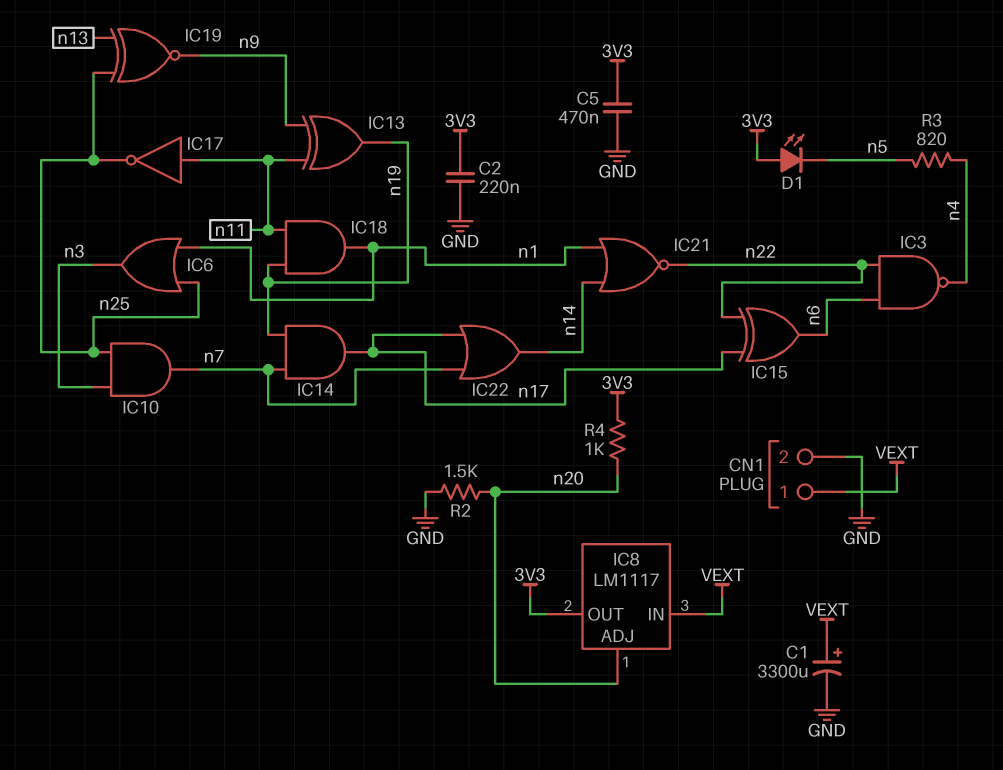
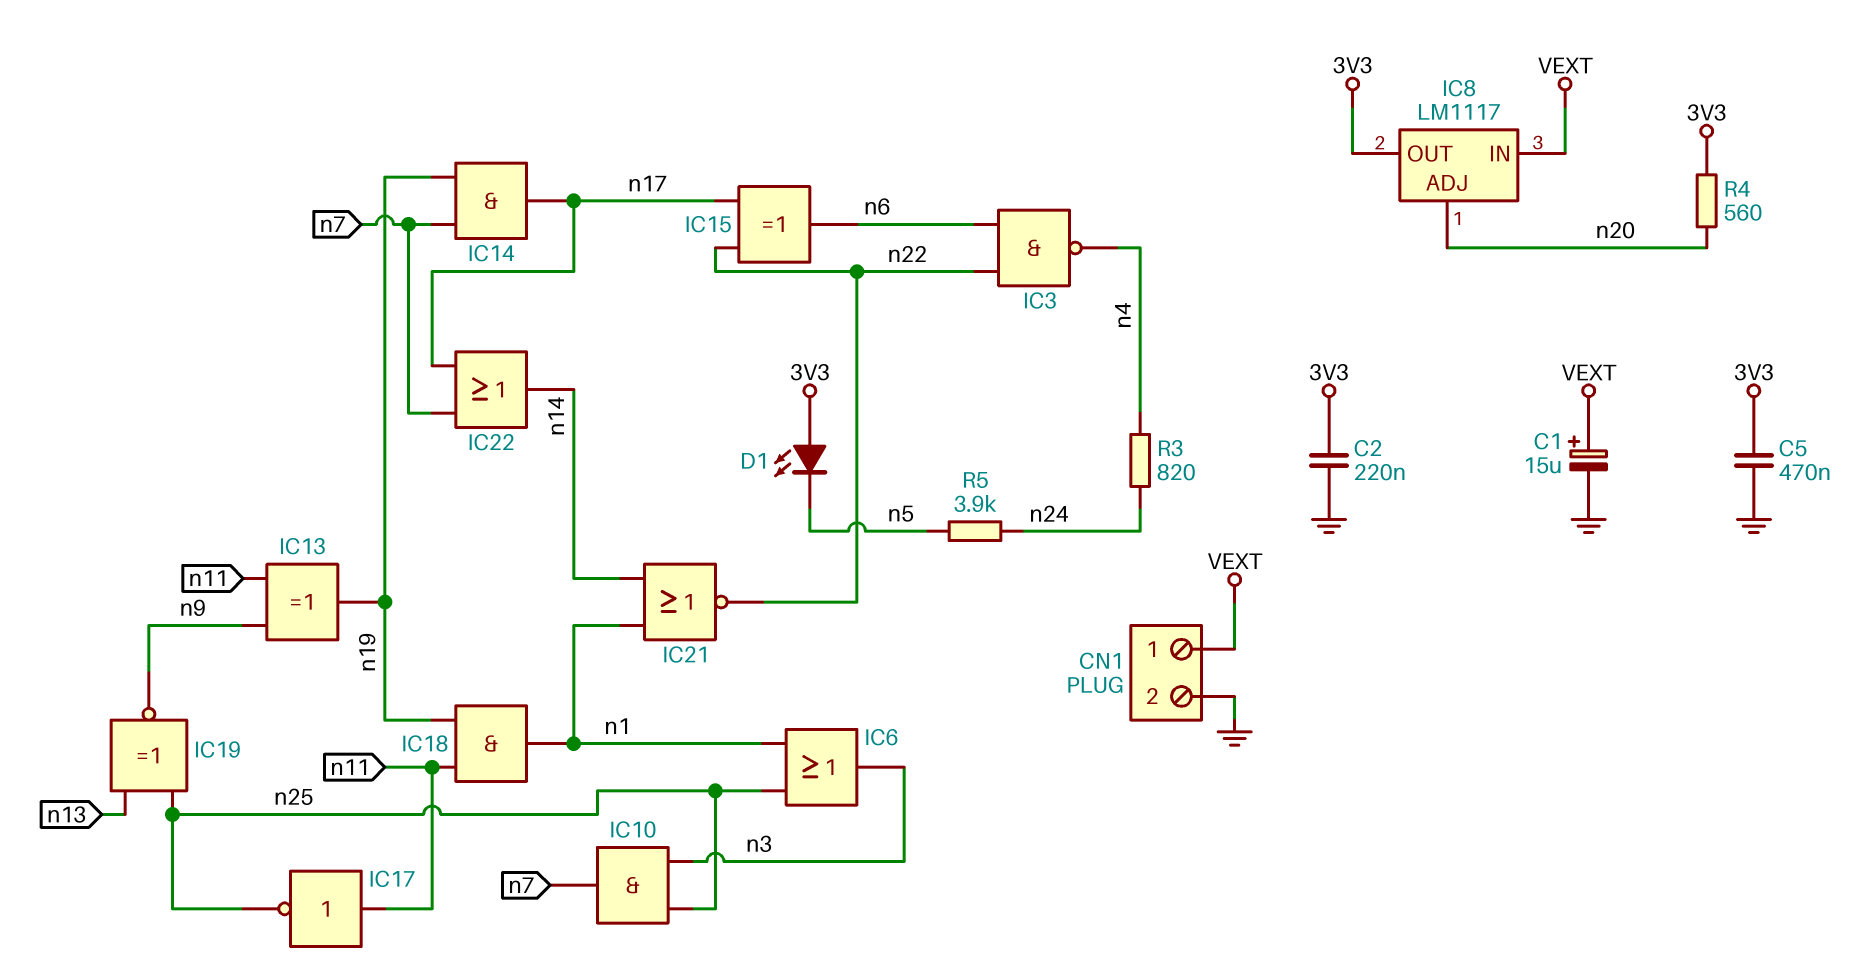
C1: 3300uF (plus VEXT, minus GND) -> 15uF (plus VEXT, minus GND)
R2: 1.5k (GND, n20) -> none
R3: 820 (n4, n5) -> 820 (n4, n24)
R4: 1k (3V3, n20) -> 560 (3V3, n20)
R5: none -> 3.9k (n5, n24)

